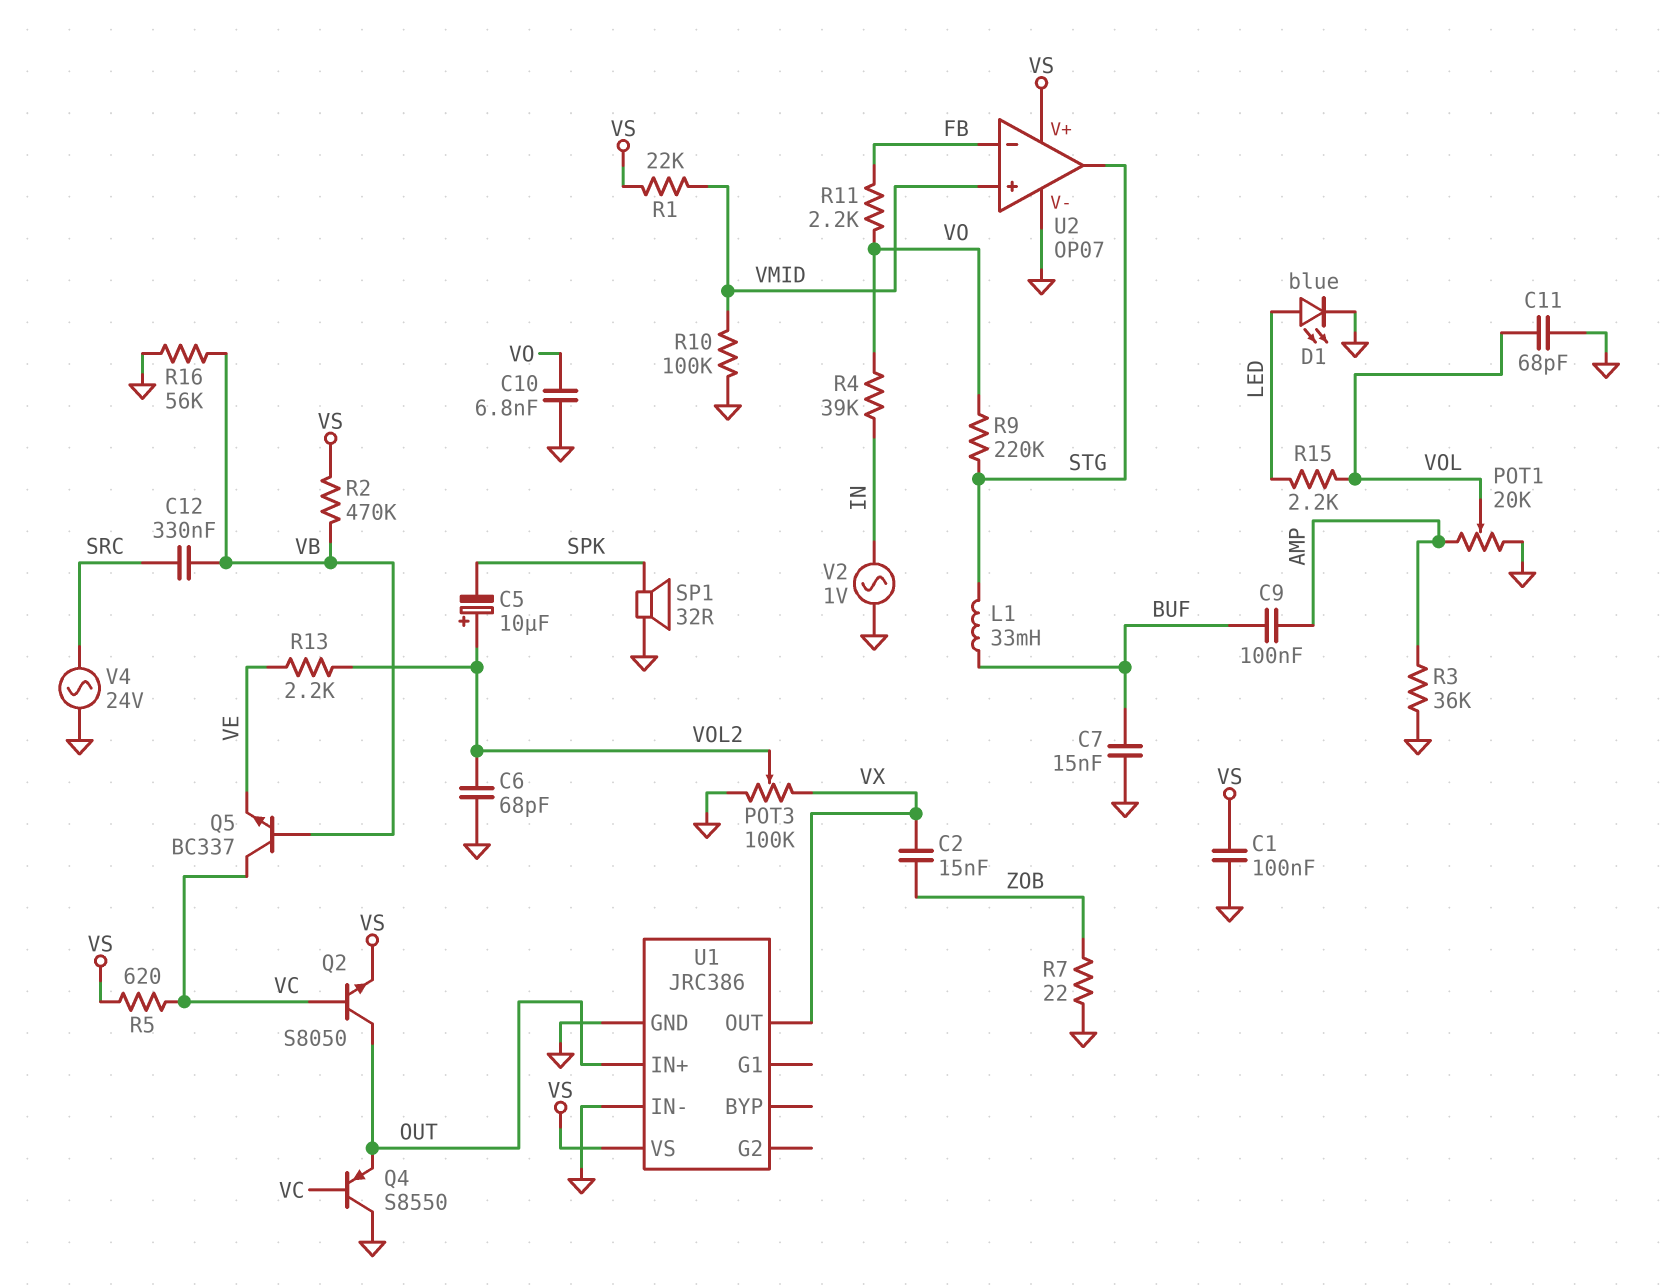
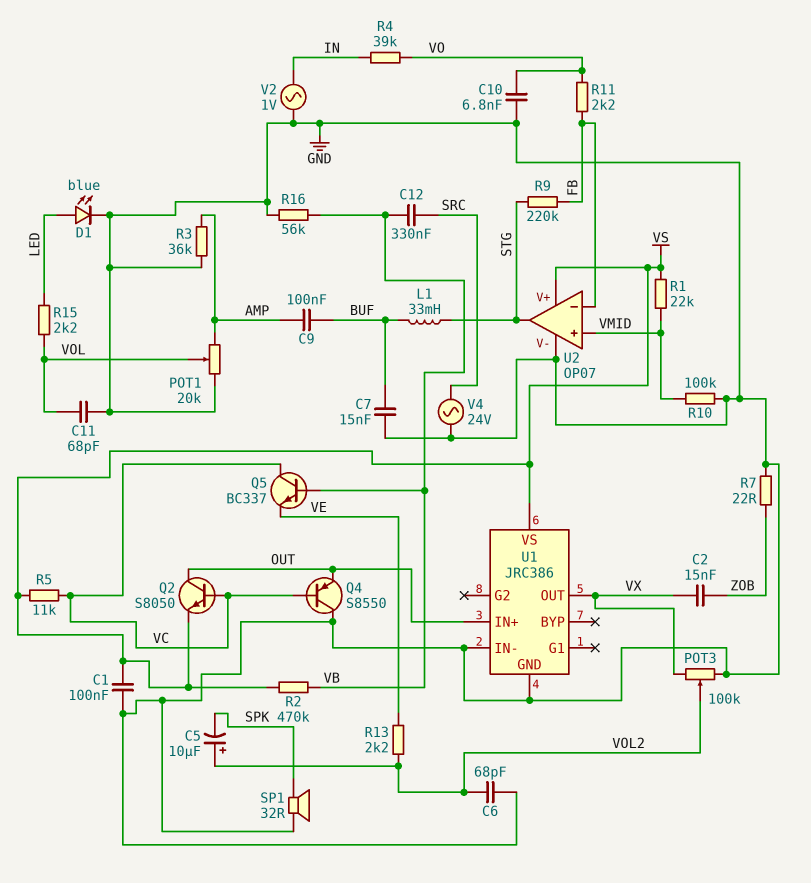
R5: 620 (VC, VS) -> 11k (VC, VS)
R9: 220k (STG, VO) -> 220k (FB, STG)

